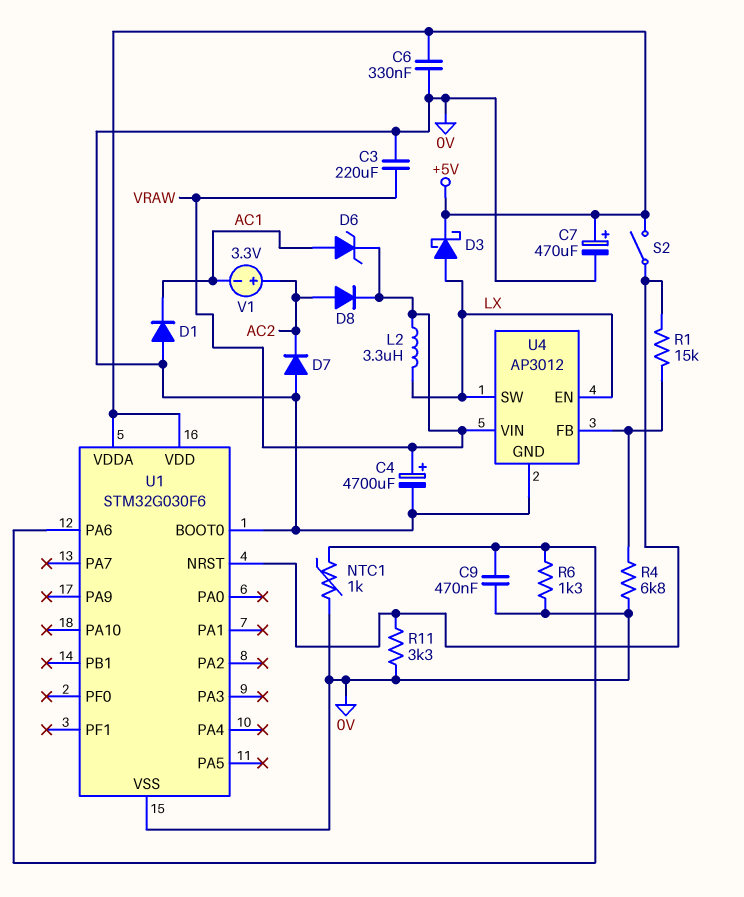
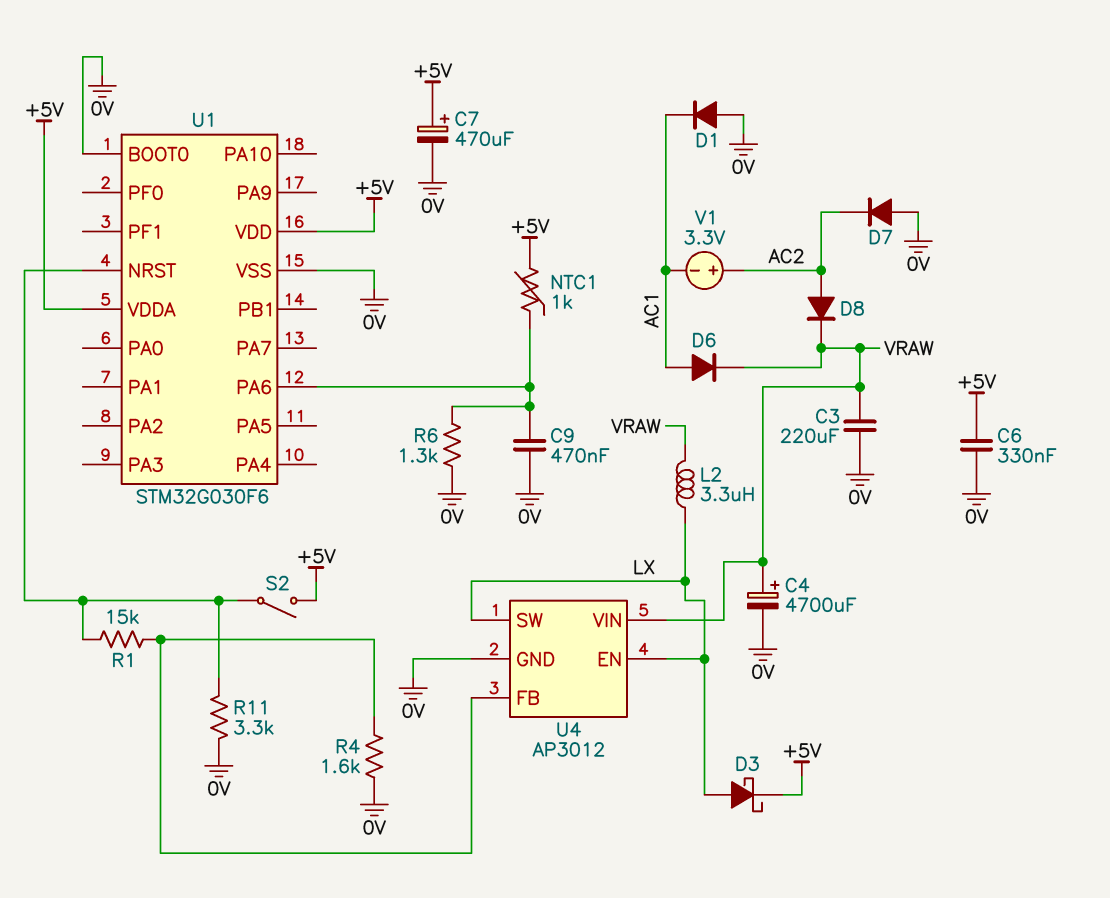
D6: zener (A AC1, K VRAW) -> diode (A AC1, K VRAW)
NTC1: 1k (0V, U1/PA6) -> 1k (+5V, U1/PA6)
R4: 6.8k (0V, U4/FB) -> 1.6k (0V, U4/FB)

